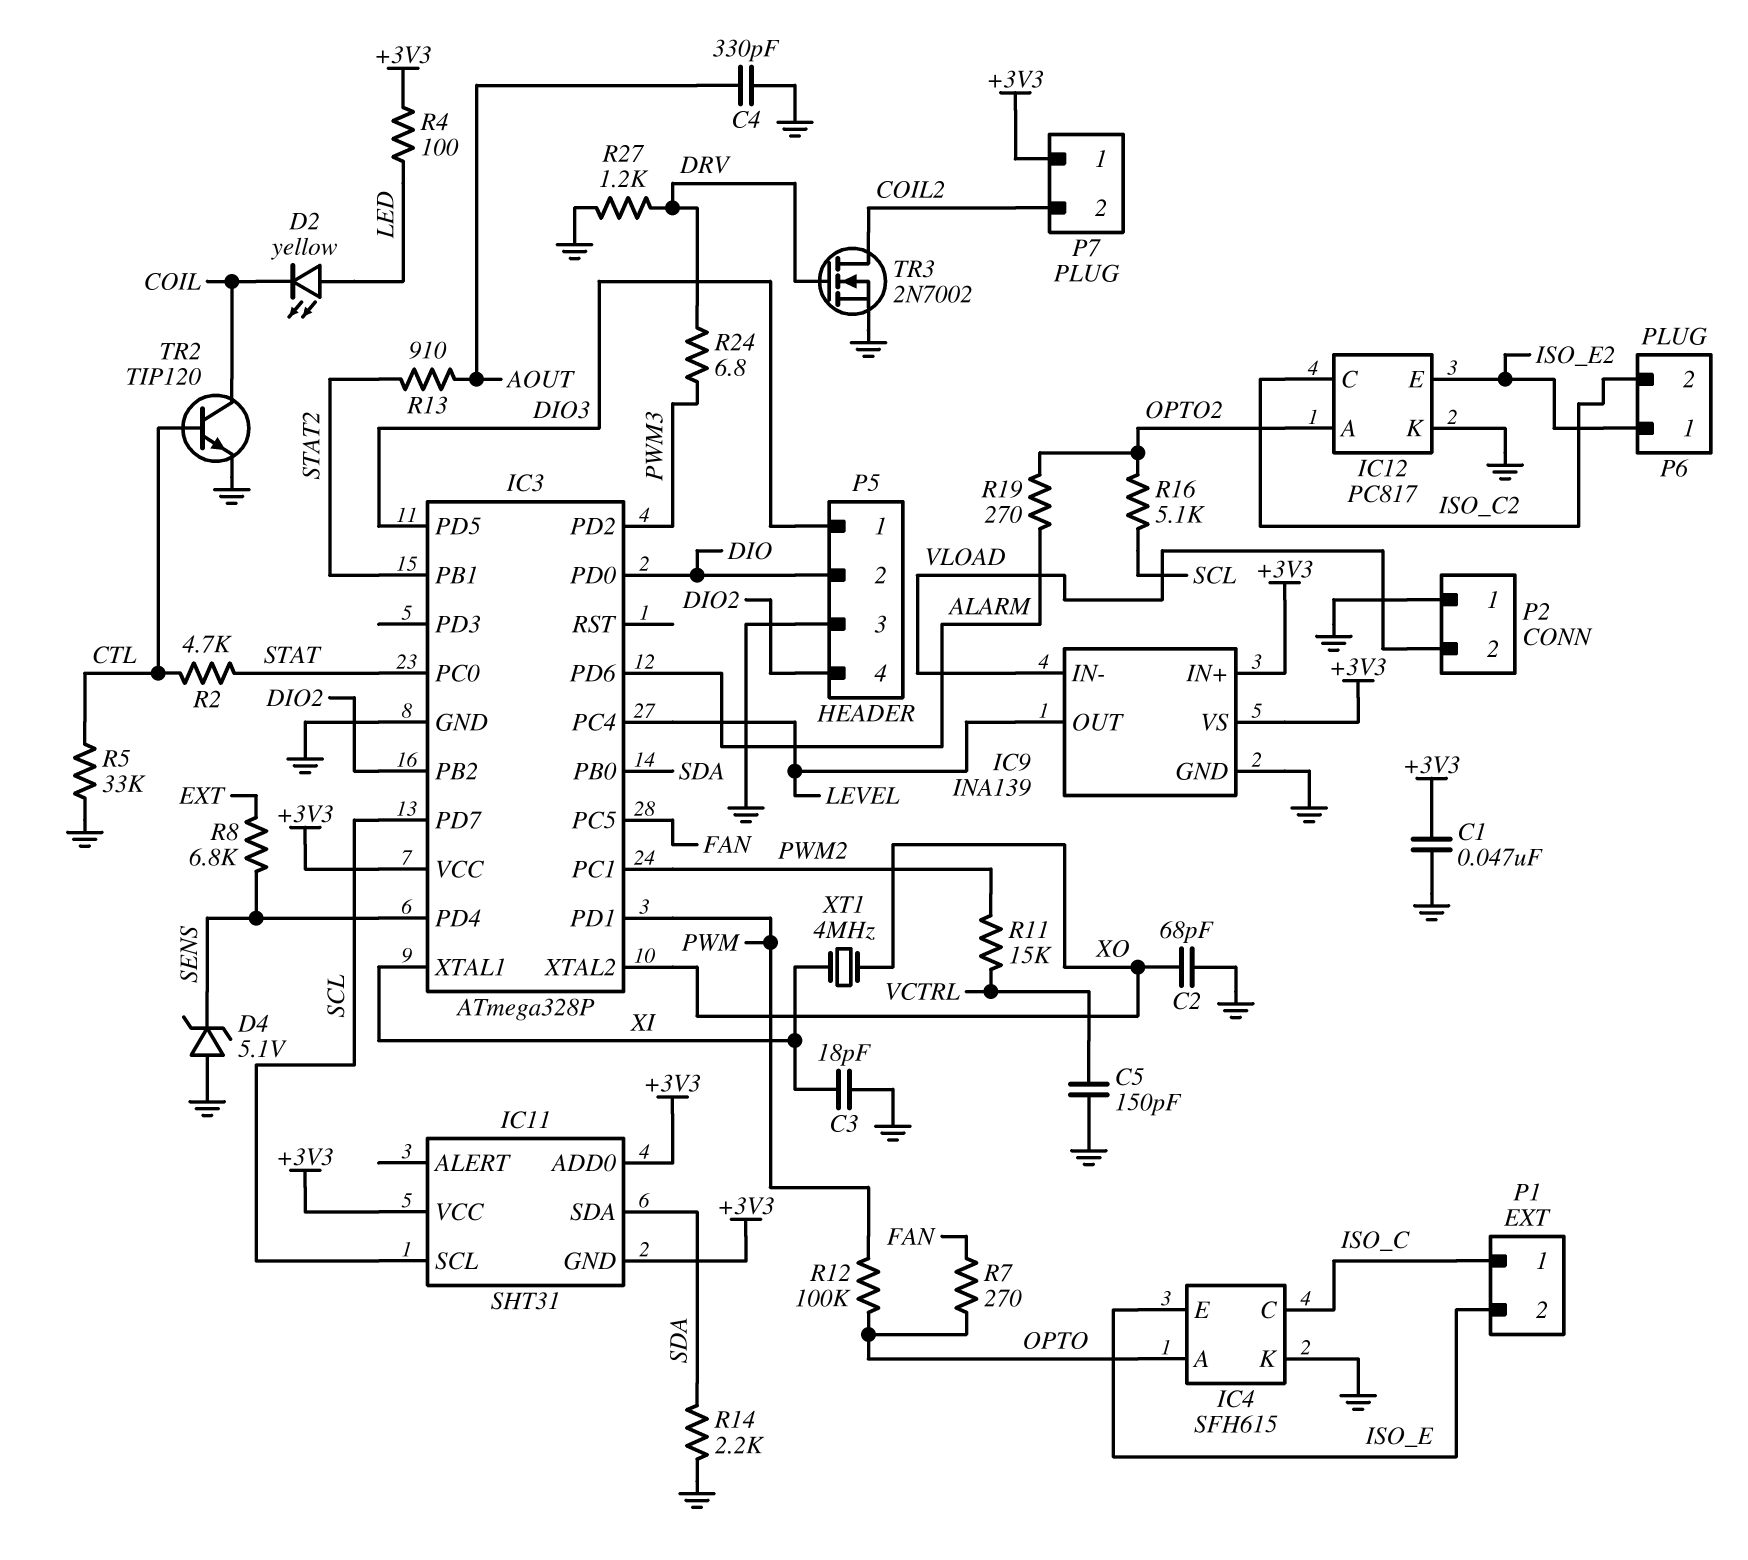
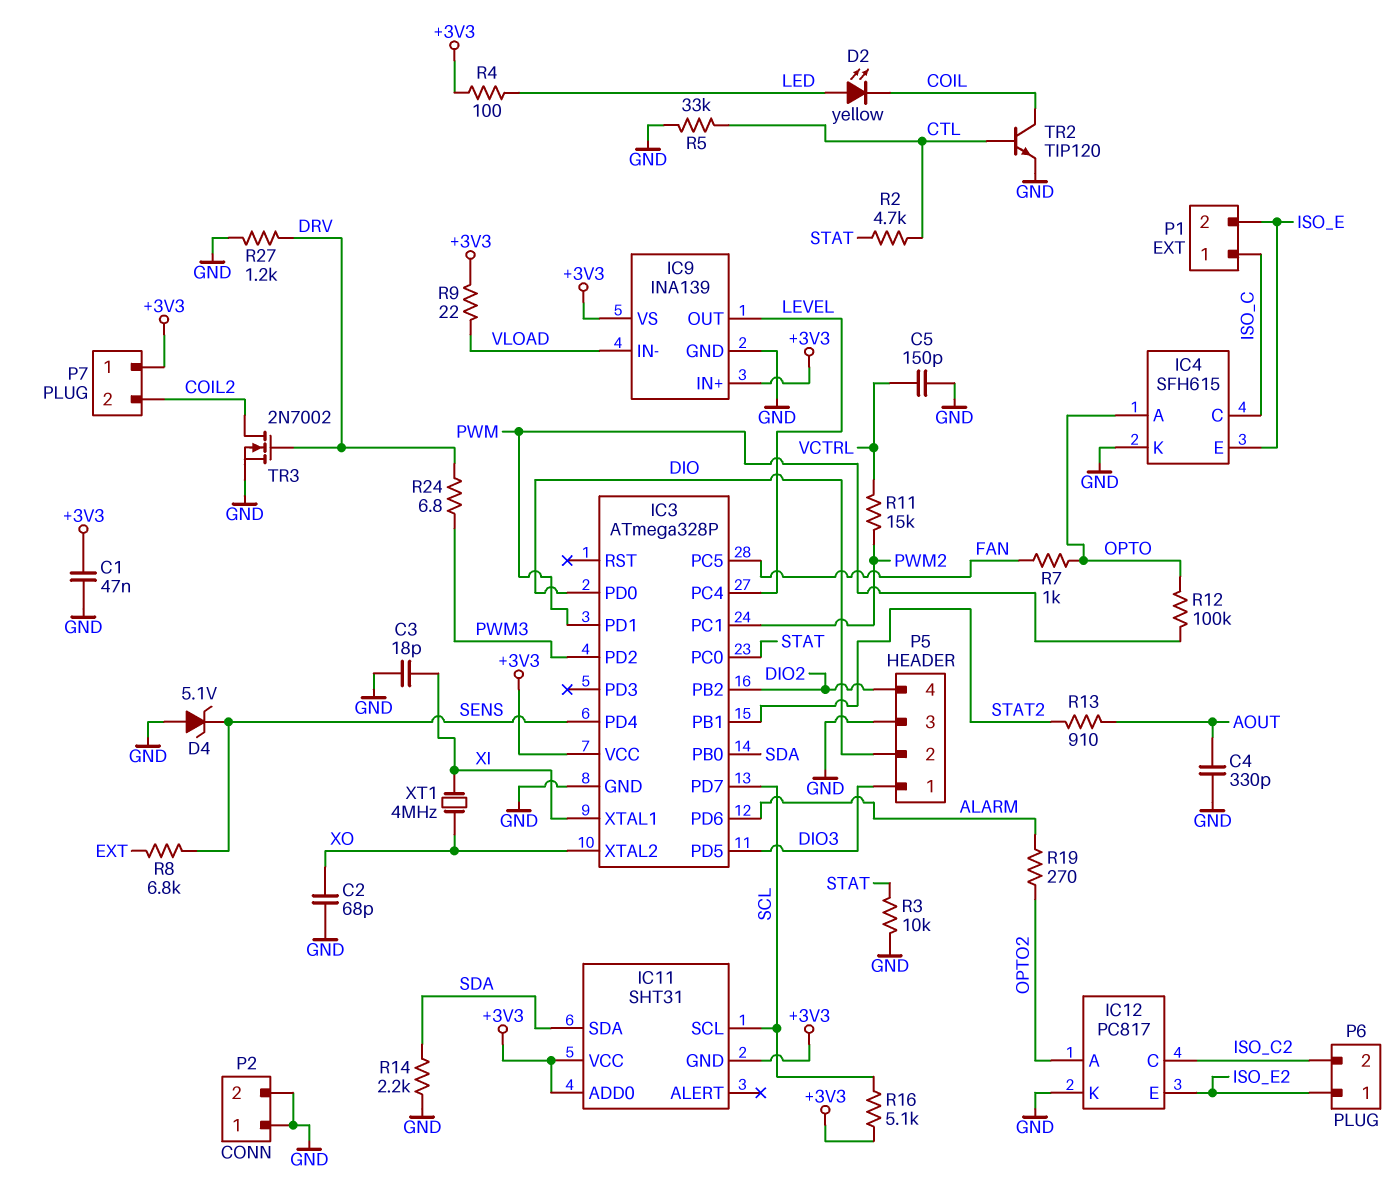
P2 pin 2: VLOAD -> GND
R3: none -> 10k (GND, STAT)
R7: 270 (FAN, OPTO) -> 1k (FAN, OPTO)
R9: none -> 22 (+3V3, VLOAD)
R16: 5.1k (OPTO2, SCL) -> 5.1k (+3V3, SCL)

